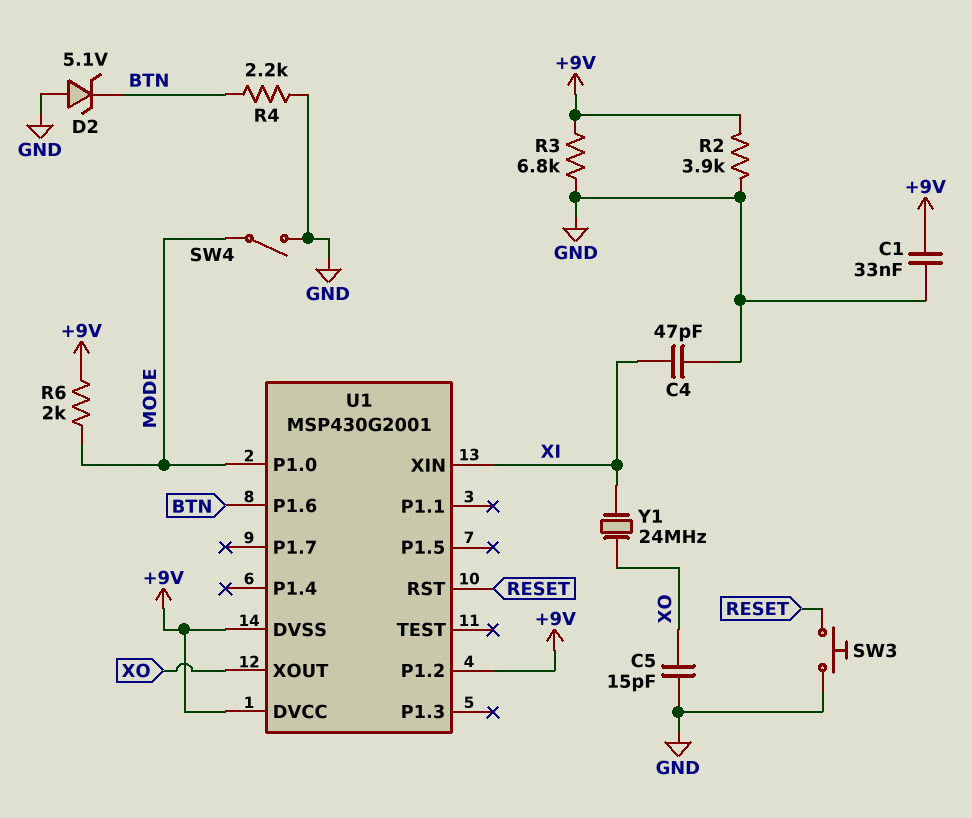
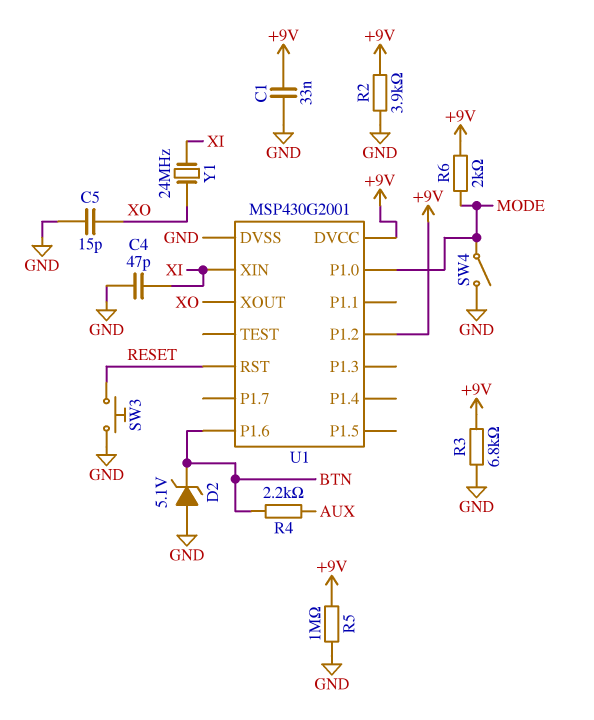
R4: 2.2k (BTN, GND) -> 2.2k (AUX, BTN)
R5: none -> 1M (+9V, GND)
U1 pin DVSS: +9V -> GND

